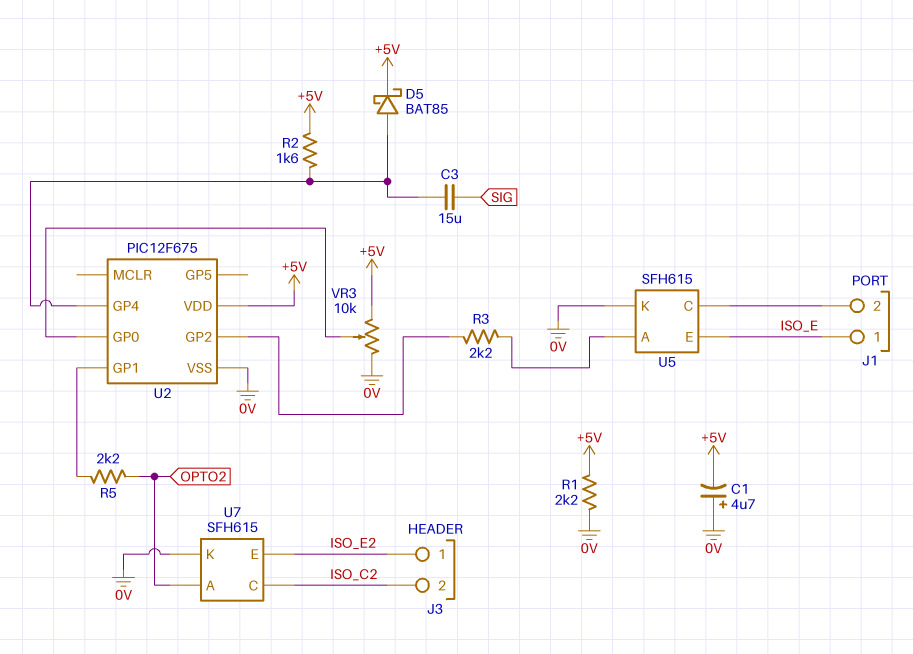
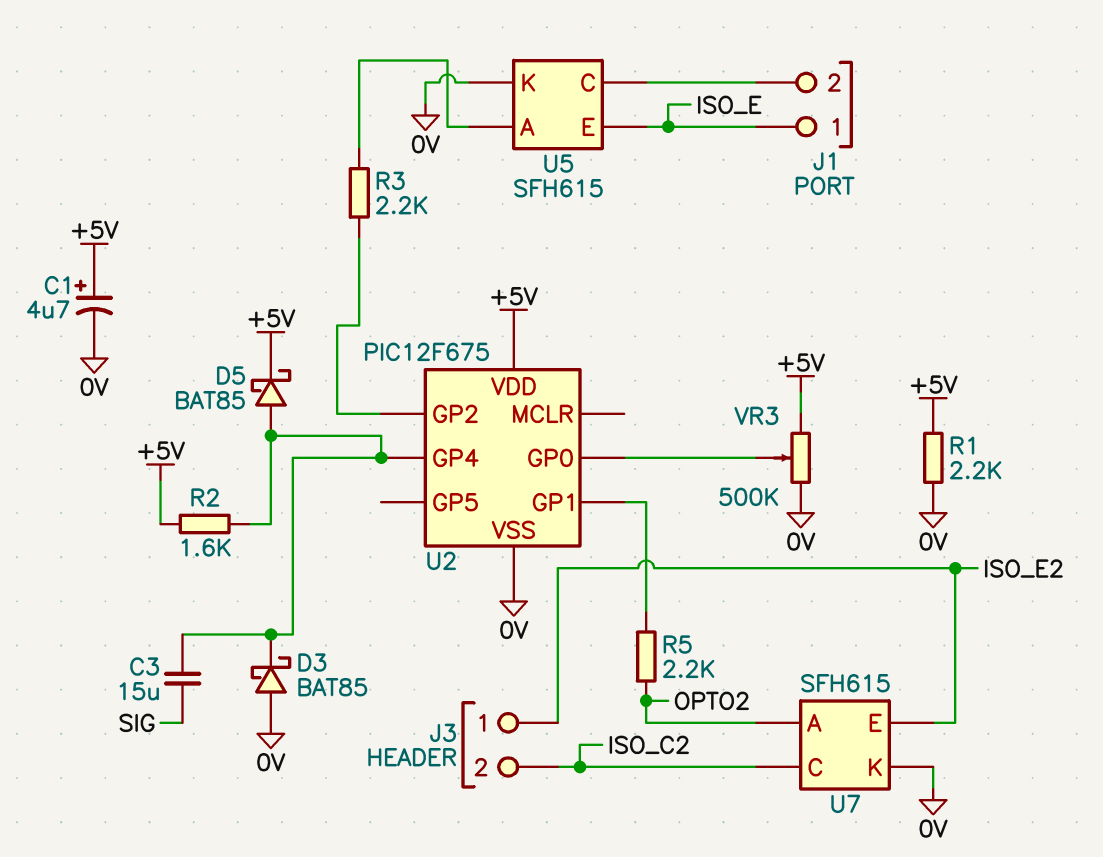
C1: 4.7uF (plus 0V, minus +5V) -> 4.7uF (plus +5V, minus 0V)
D3: none -> schottky BAT85 (A 0V, K U2/GP4)
VR3: 10k (+5V, 0V, wiper U2/GP0) -> 500k (+5V, 0V, wiper U2/GP0)

